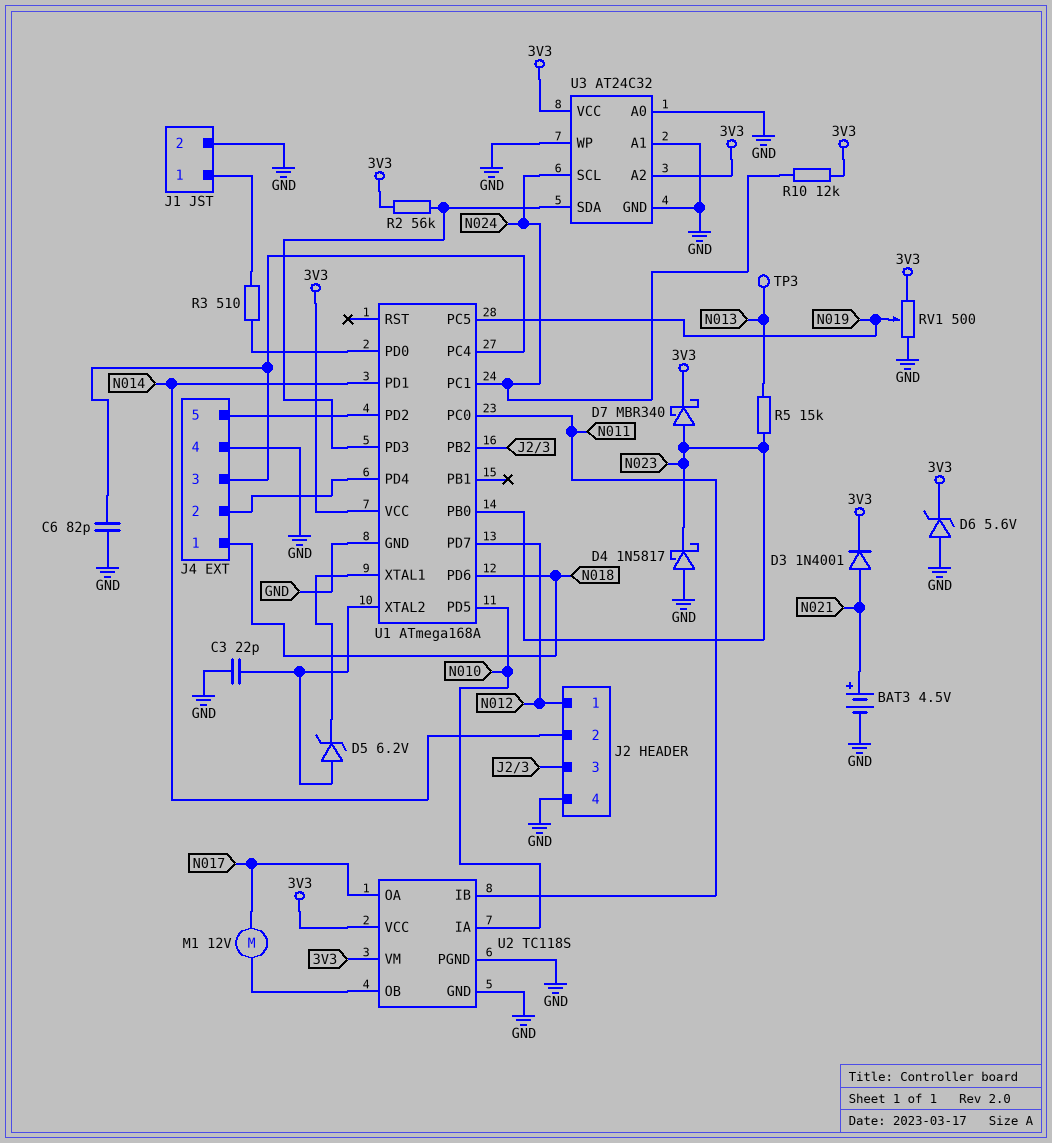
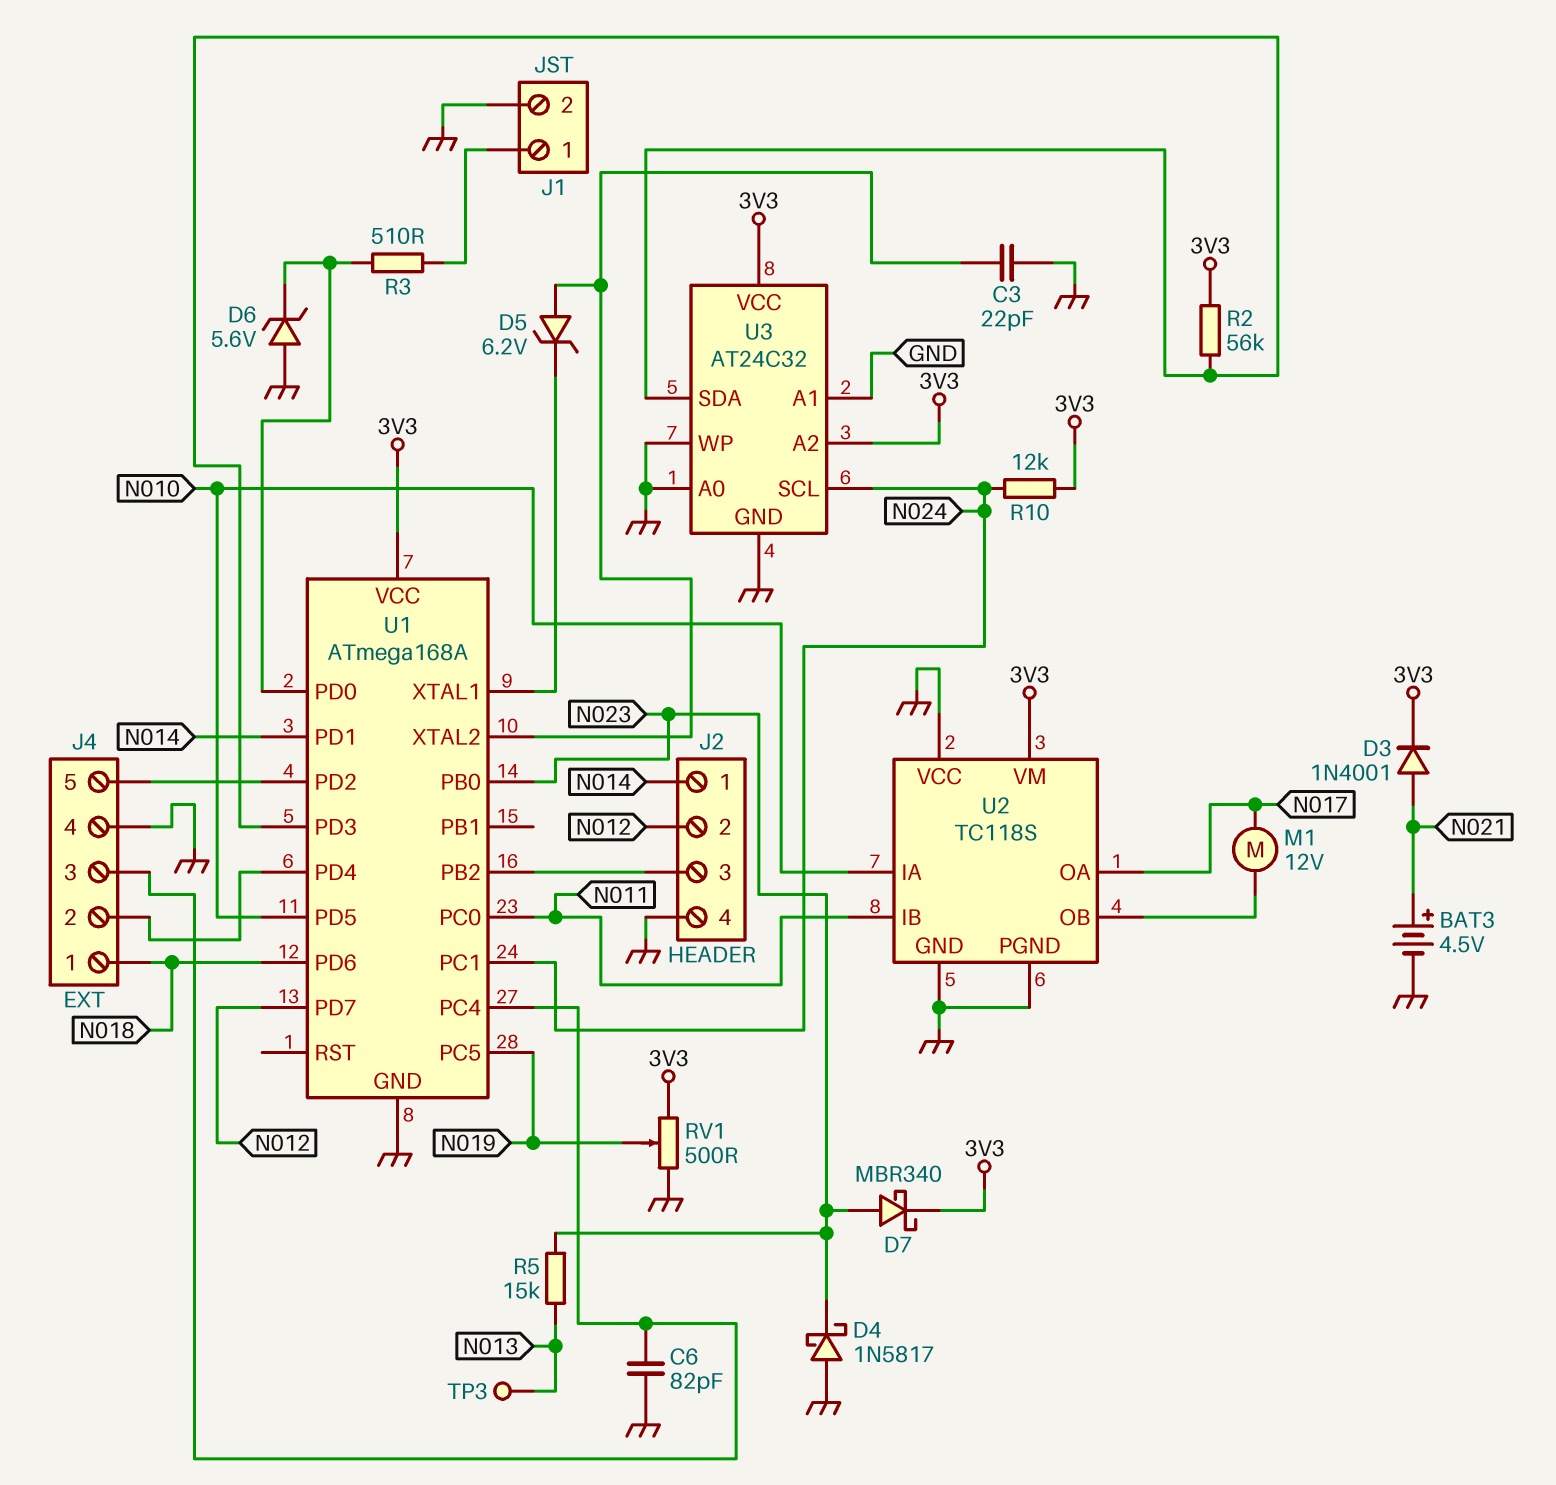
D6: zener 5.6V (A GND, K 3V3) -> zener 5.6V (A GND, K U1/PD0)
J2 pin 1: N012 -> N014
J2 pin 2: N014 -> N012
U2 pin VCC: 3V3 -> GND

